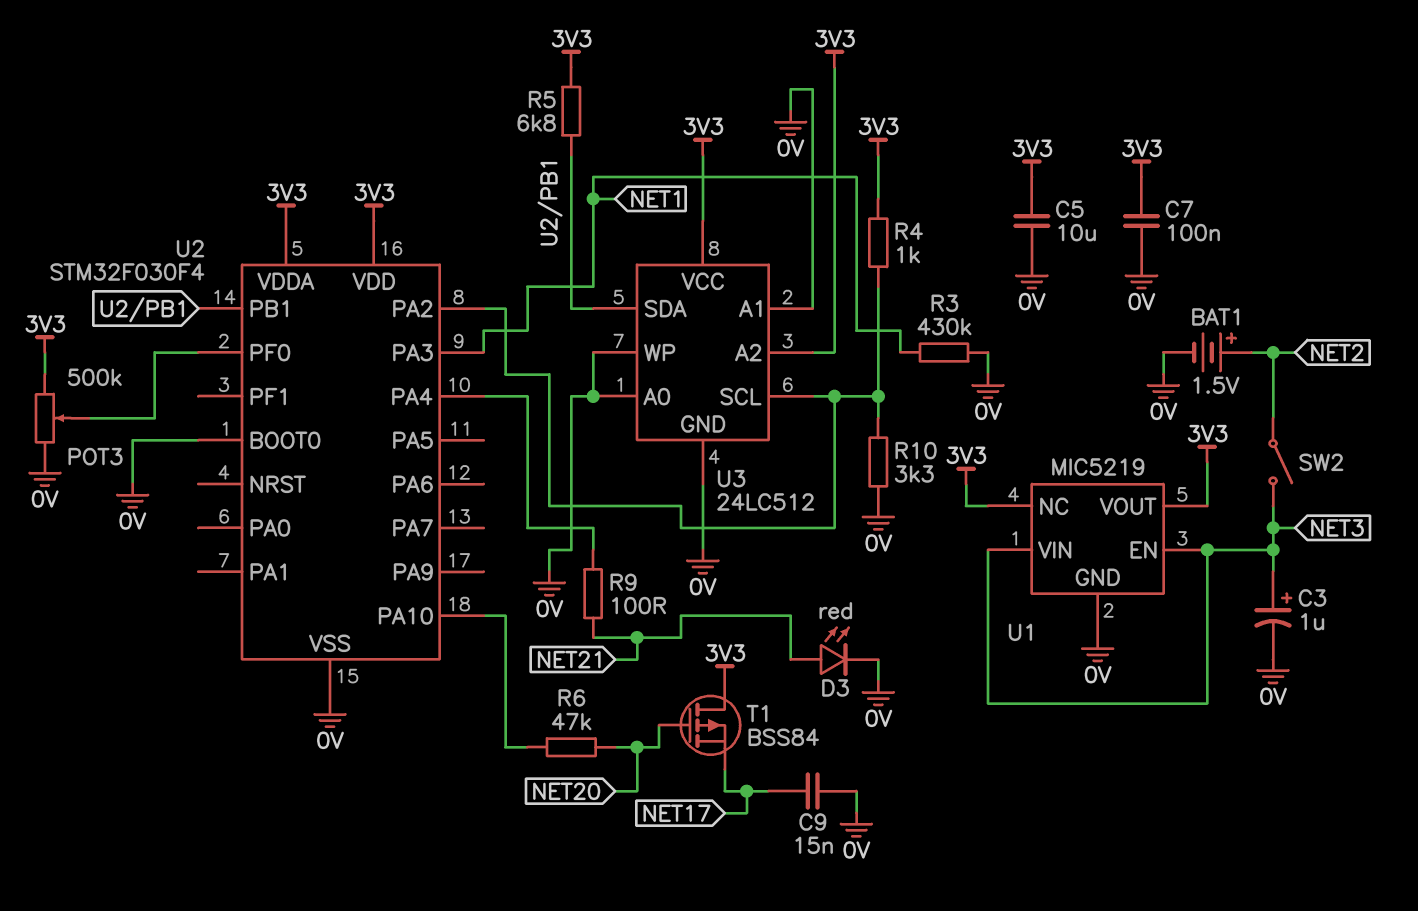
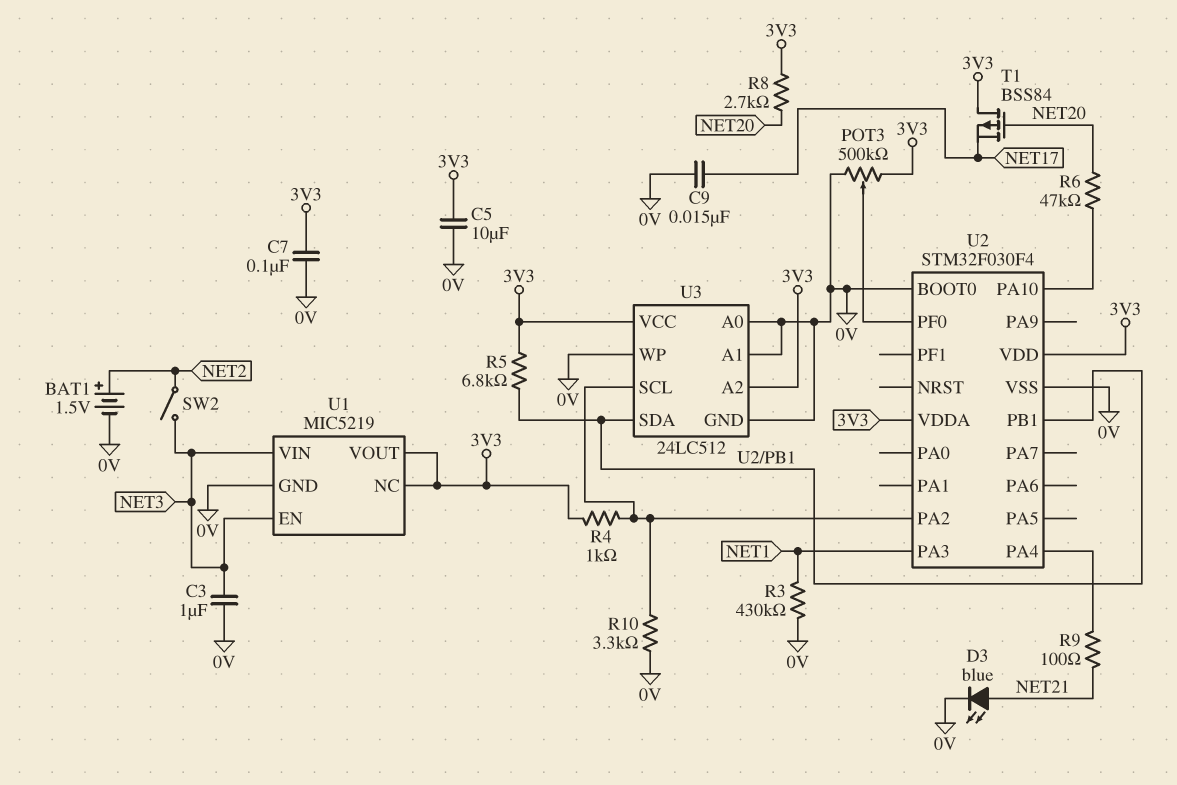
C3: 1uF (plus NET3, minus 0V) -> 1uF (0V, NET3)
D3: LED red (A NET21, K 0V) -> LED blue (A NET21, K 0V)
R8: none -> 2.7k (3V3, NET20)

